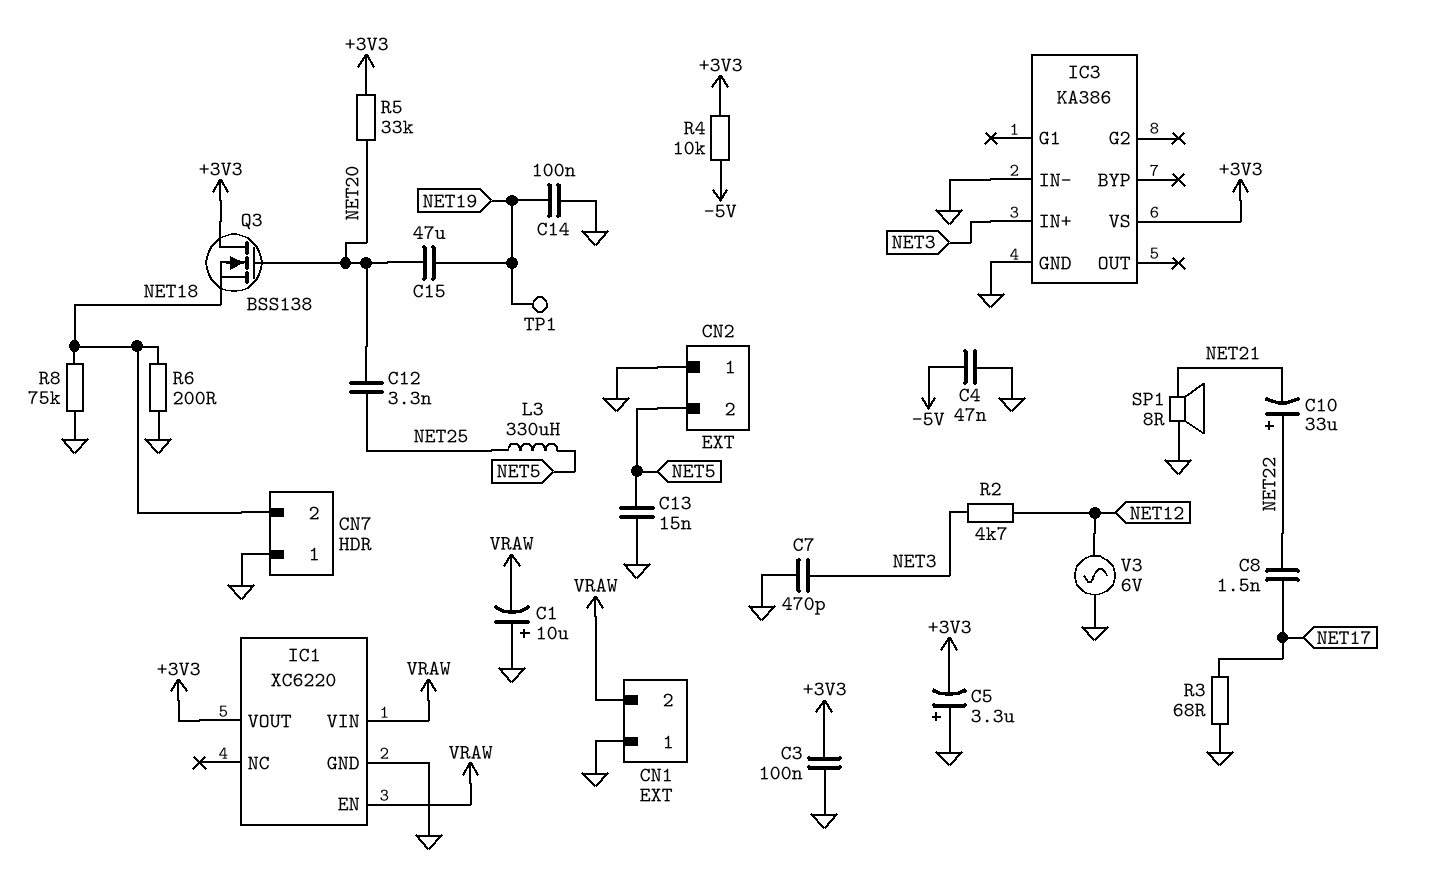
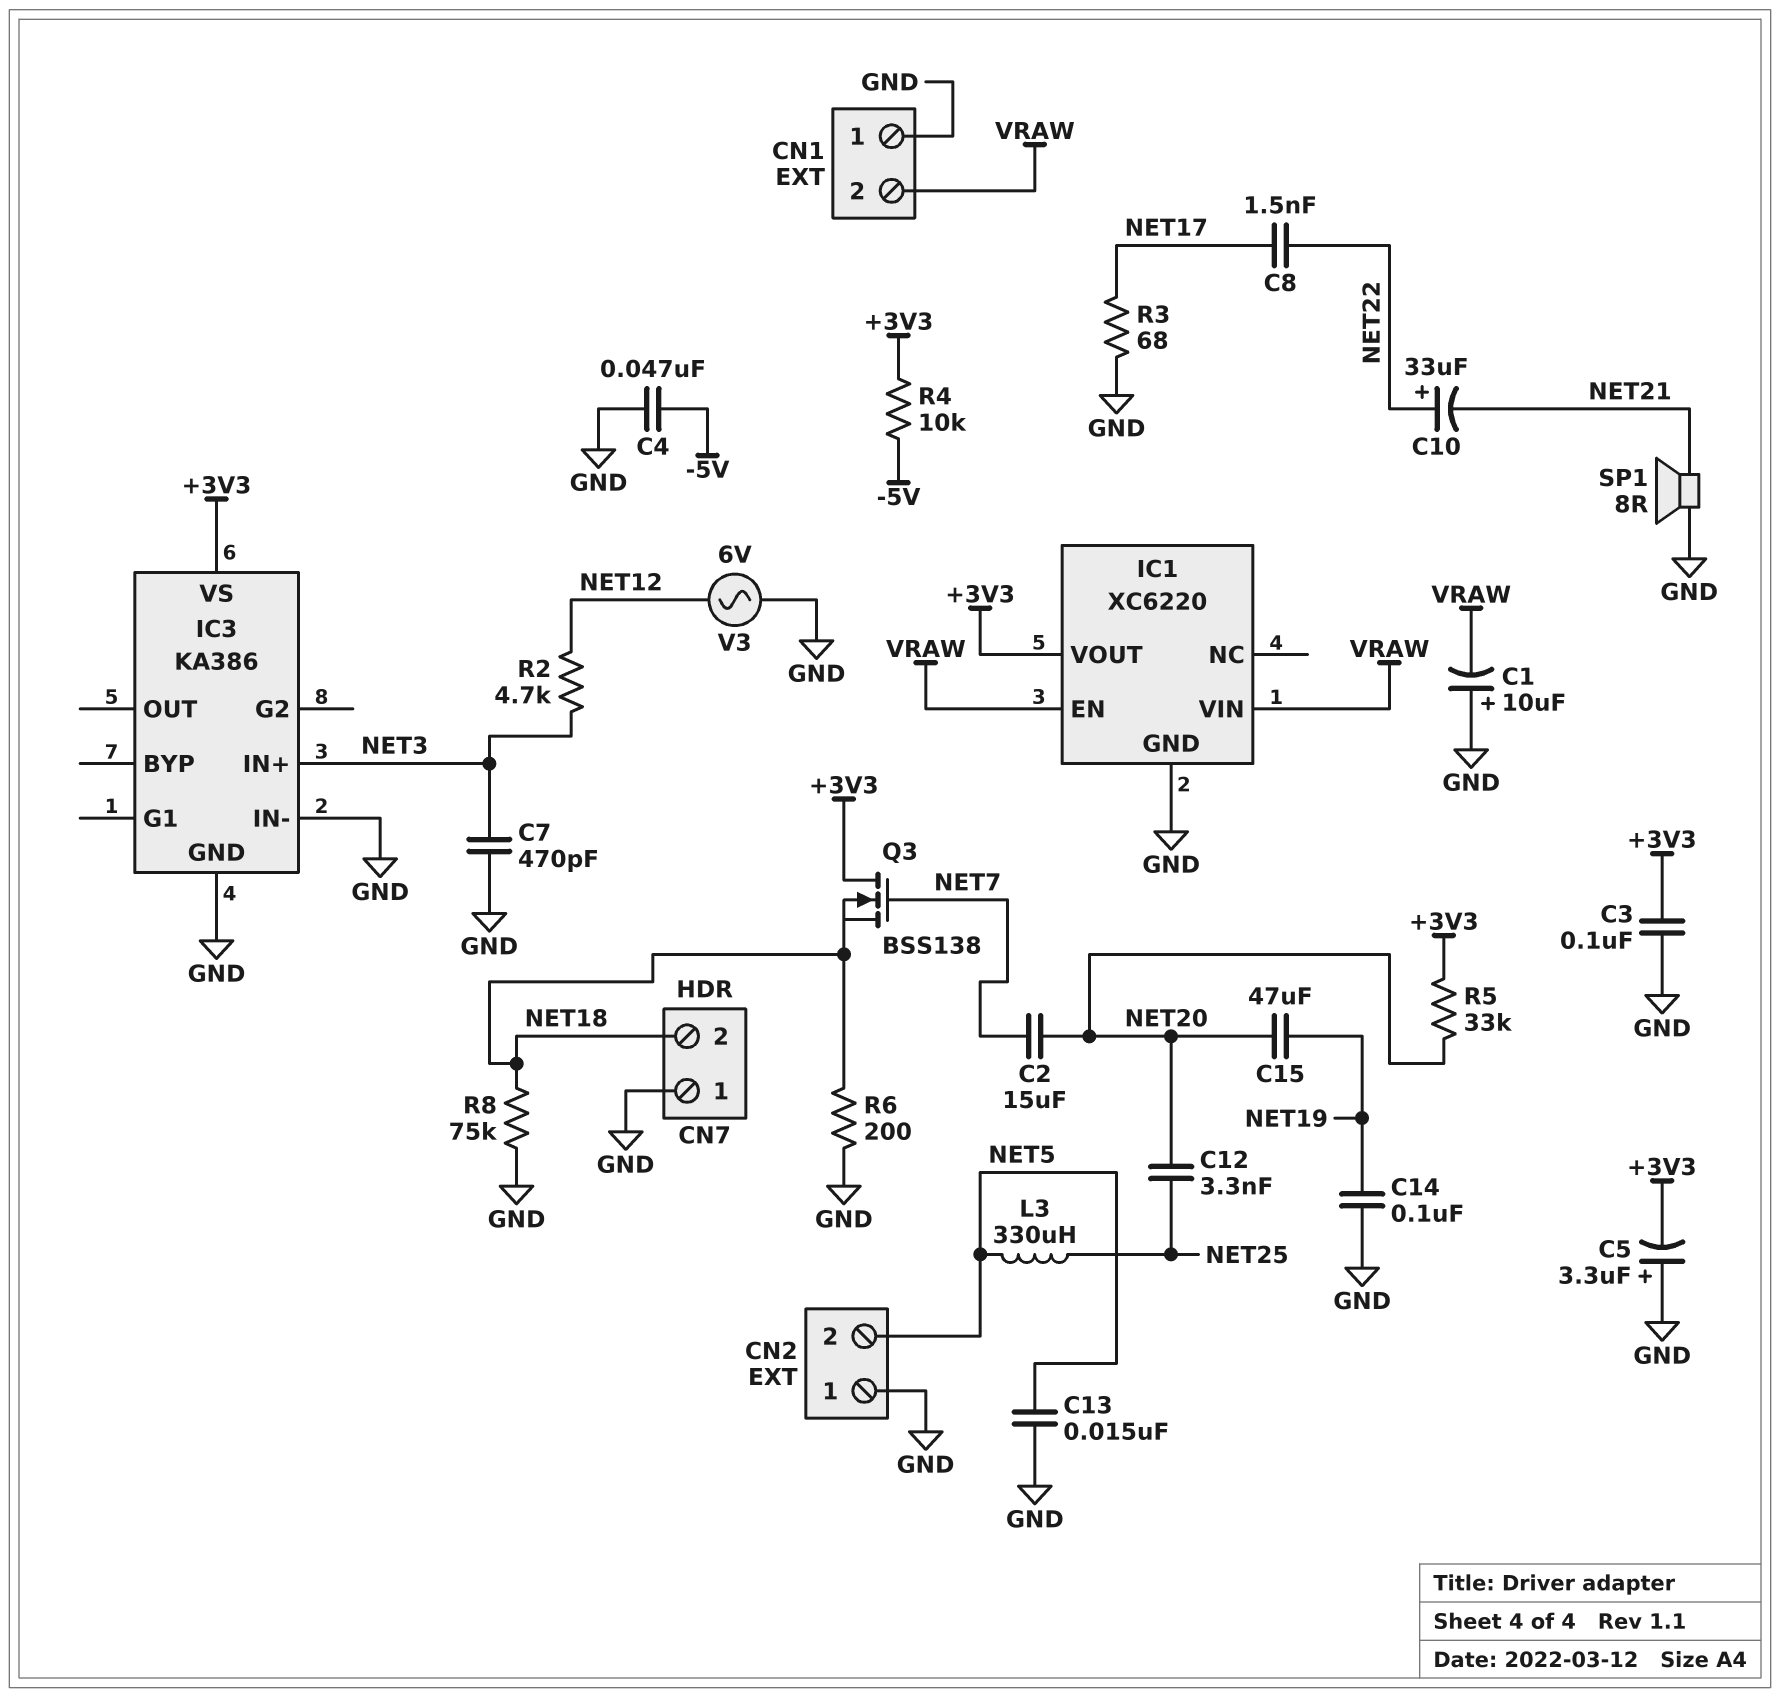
C2: none -> 15uF (NET7, NET20)
Q3: NMOS BSS138 (G NET20, D +3V3, S NET18) -> NMOS BSS138 (G NET7, D +3V3, S NET18)
TP1: test point (NET19) -> none

